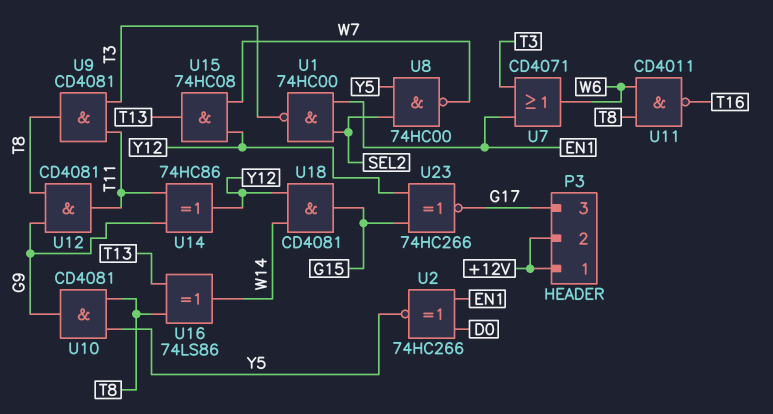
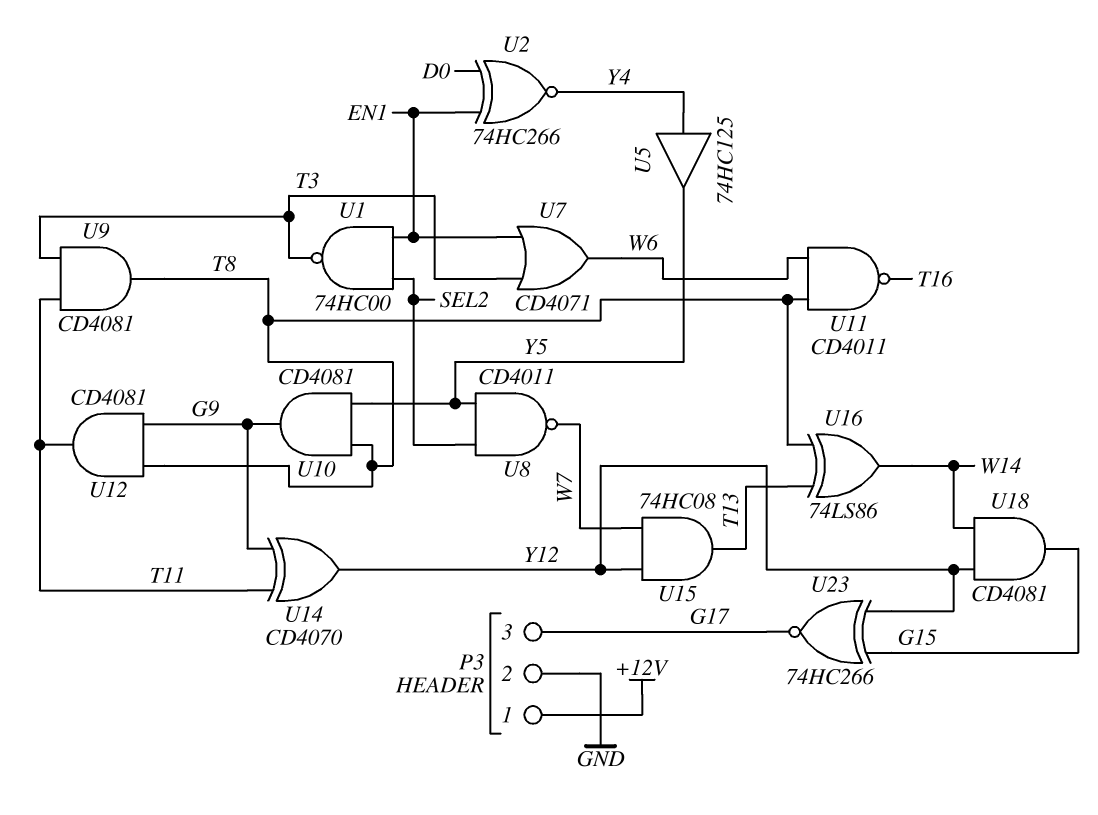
P3 pin 2: +12V -> GND
U2: XNOR 74HC266 (in D0, in EN1, out Y5) -> XNOR 74HC266 (in D0, in EN1, out Y4)
U5: none -> buffer 74HC125 (in Y4, out Y5)
U8: NAND 74HC00 (in SEL2, in Y5, out W7) -> NAND CD4011 (in SEL2, in Y5, out W7)
U14: XOR 74HC86 (in G9, in T11, out Y12) -> XOR CD4070 (in G9, in T11, out Y12)

